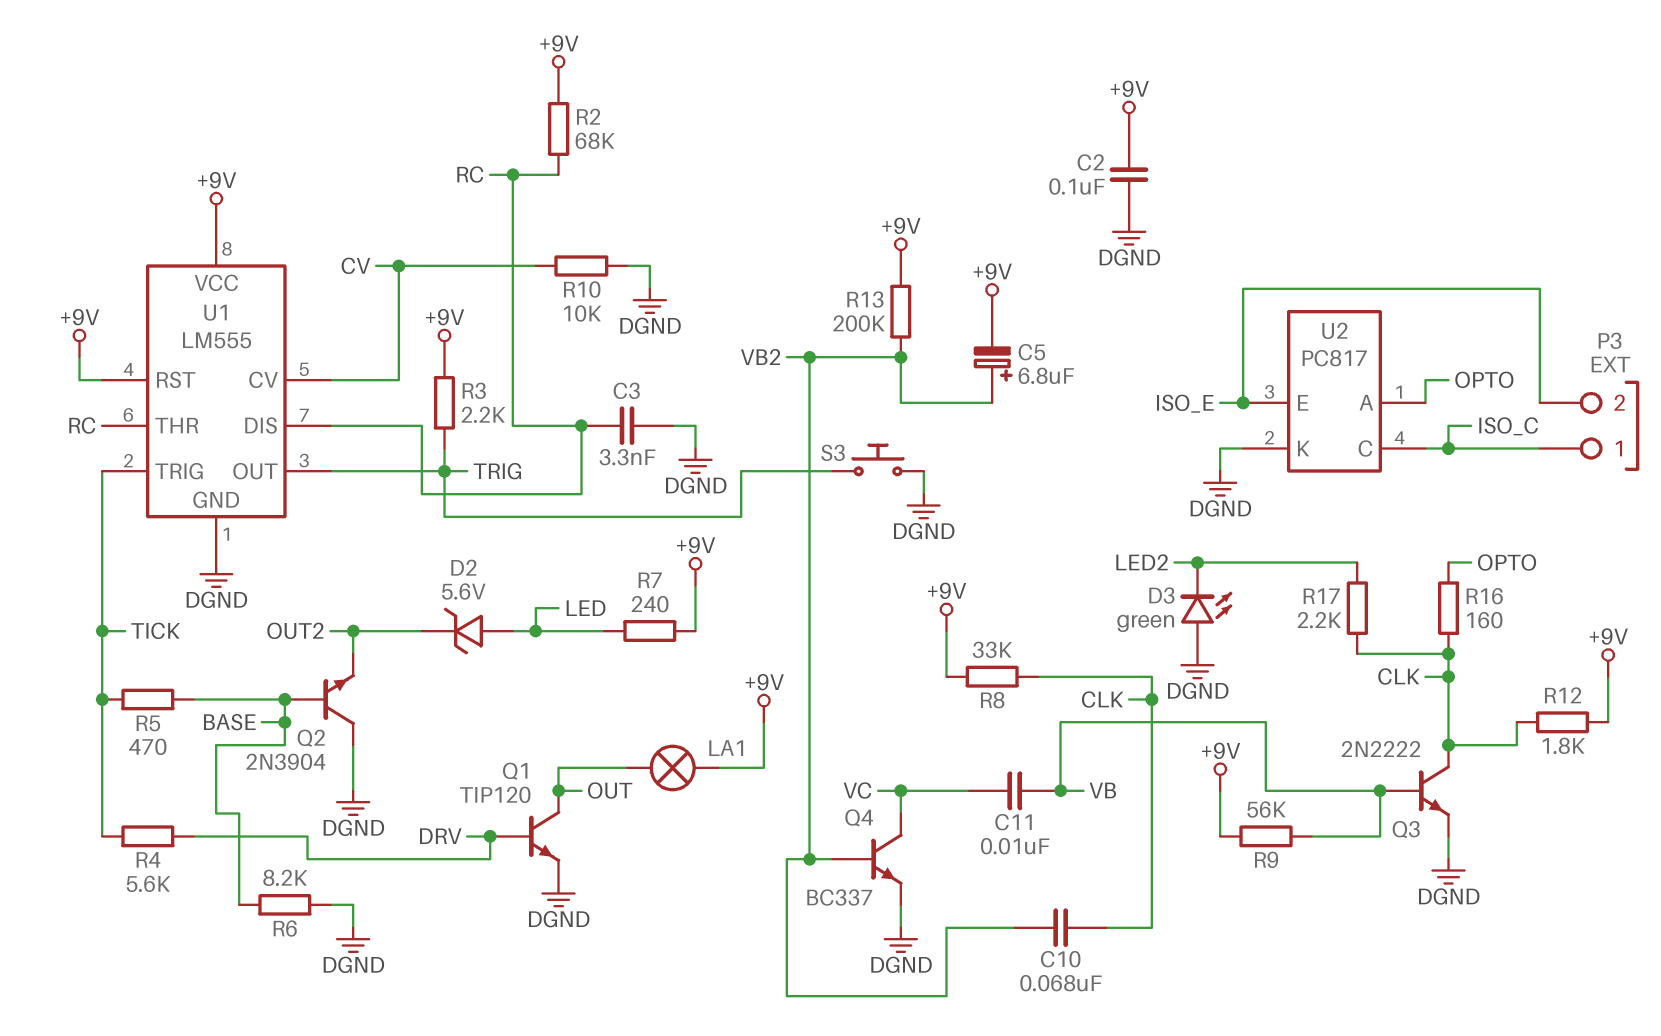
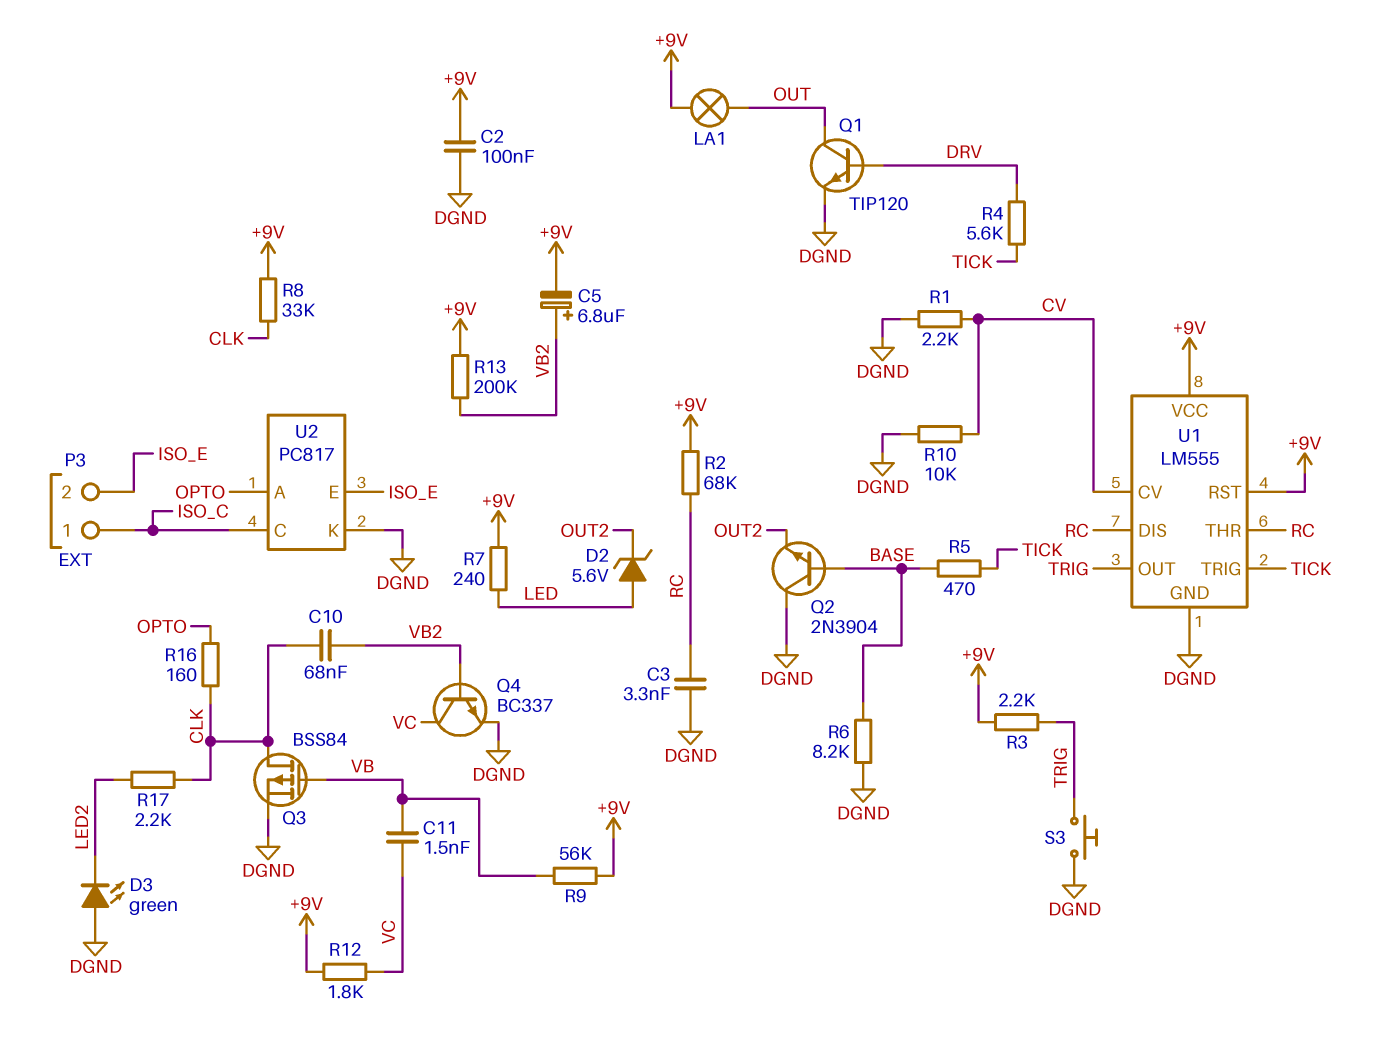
C11: 10nF (VB, VC) -> 1.5nF (VB, VC)
Q3: NPN 2N2222 (B VB, C CLK, E DGND) -> PMOS BSS84 (G VB, D CLK, S DGND)
R1: none -> 2.2k (CV, DGND)
R12: 1.8k (+9V, CLK) -> 1.8k (+9V, VC)

